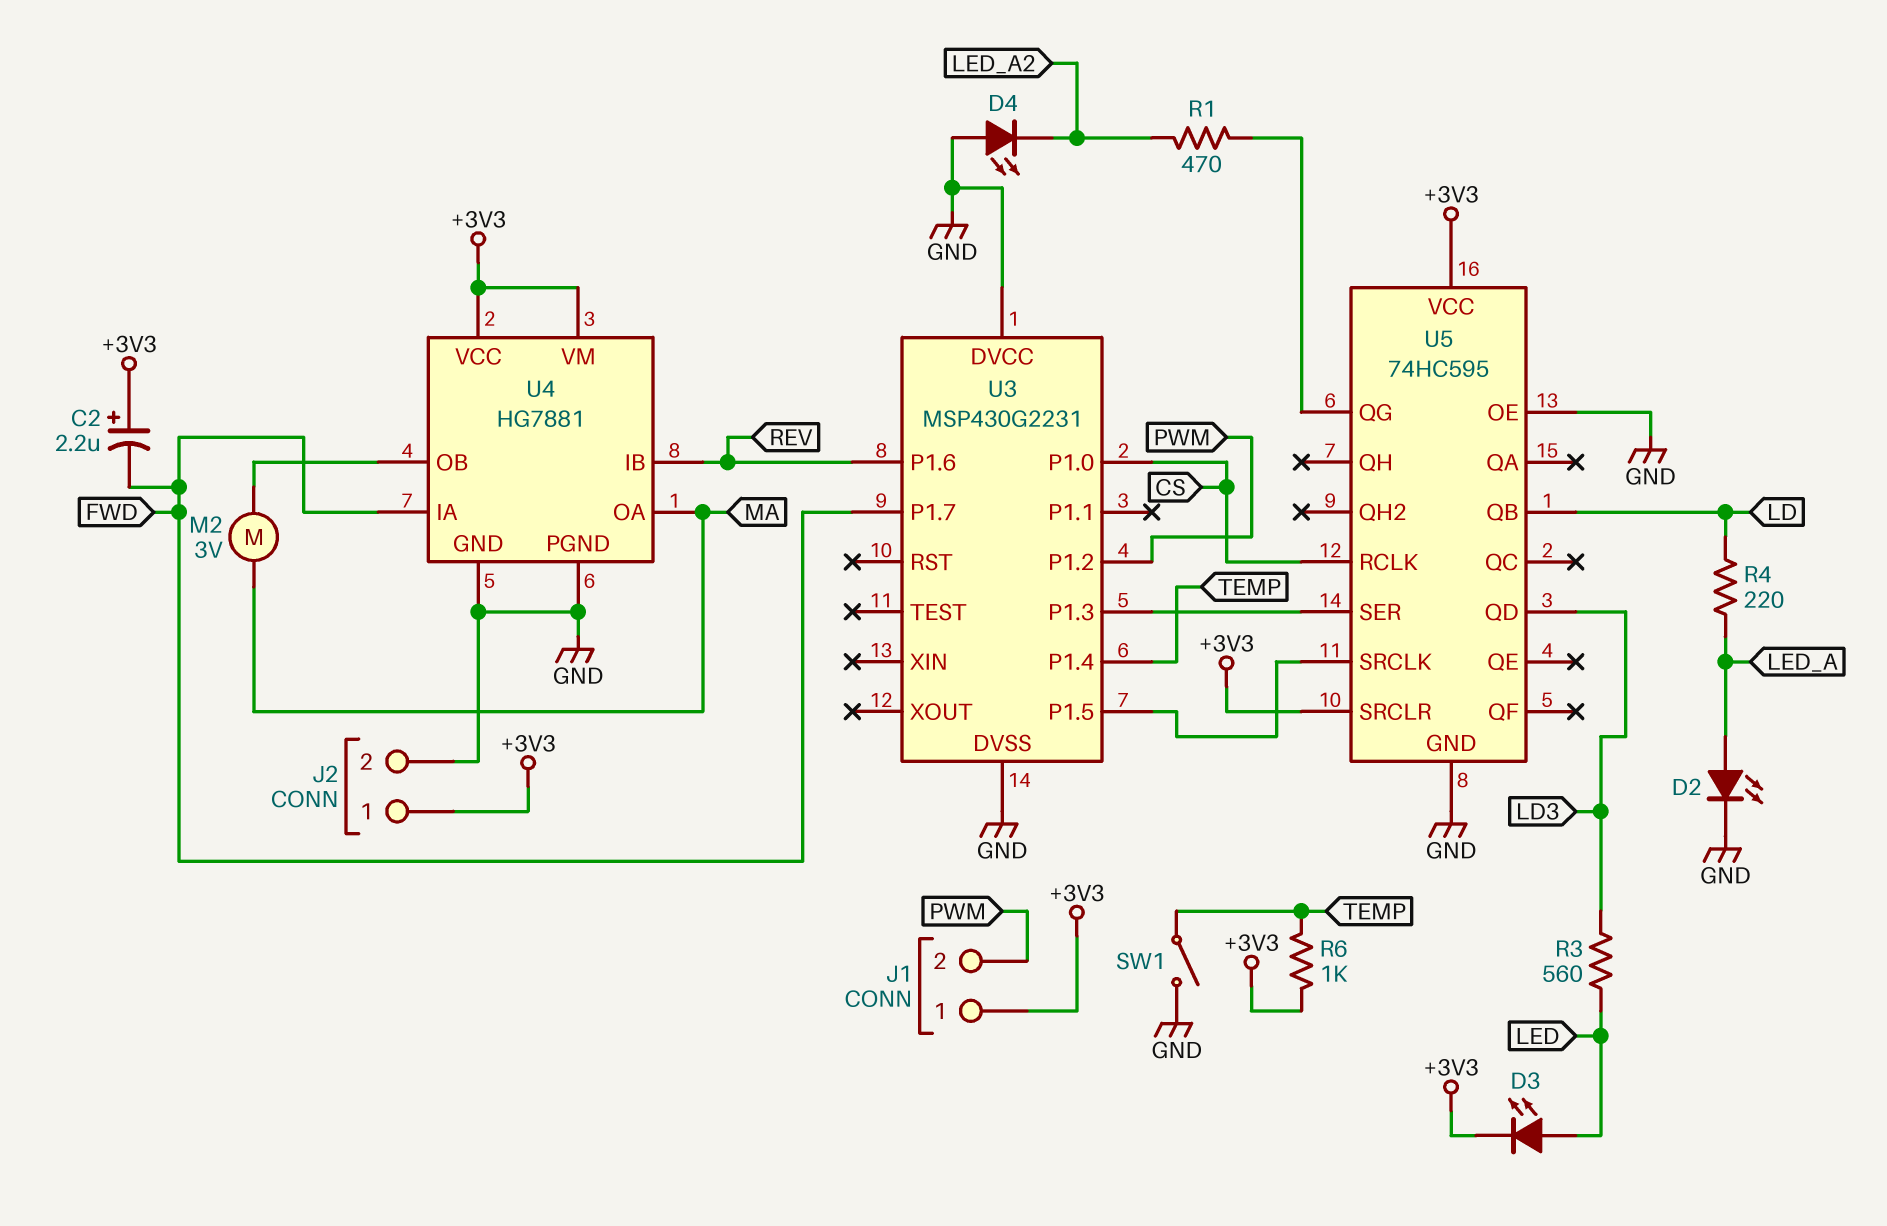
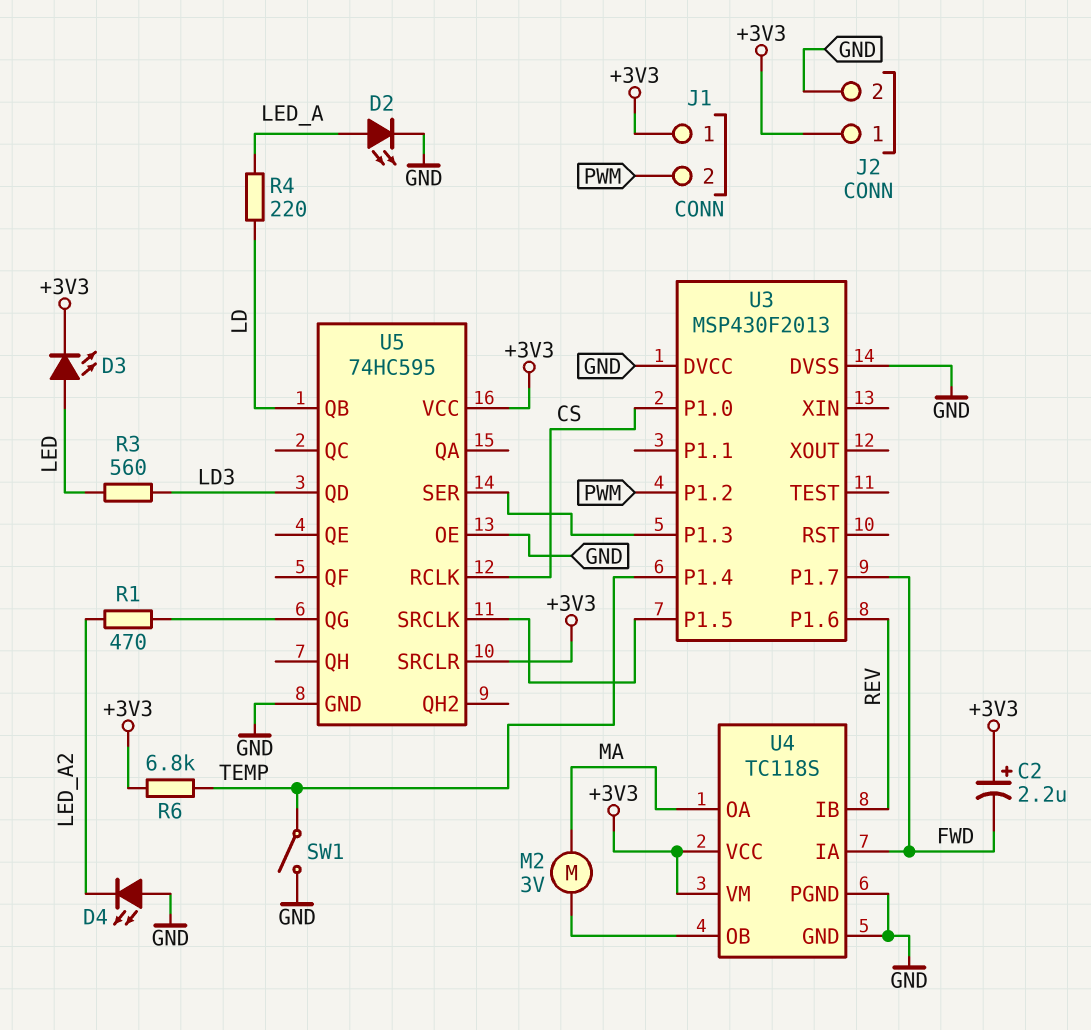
R6: 1k (+3V3, TEMP) -> 6.8k (+3V3, TEMP)
U3: MSP430G2231 -> MSP430F2013
U4: HG7881 -> TC118S

